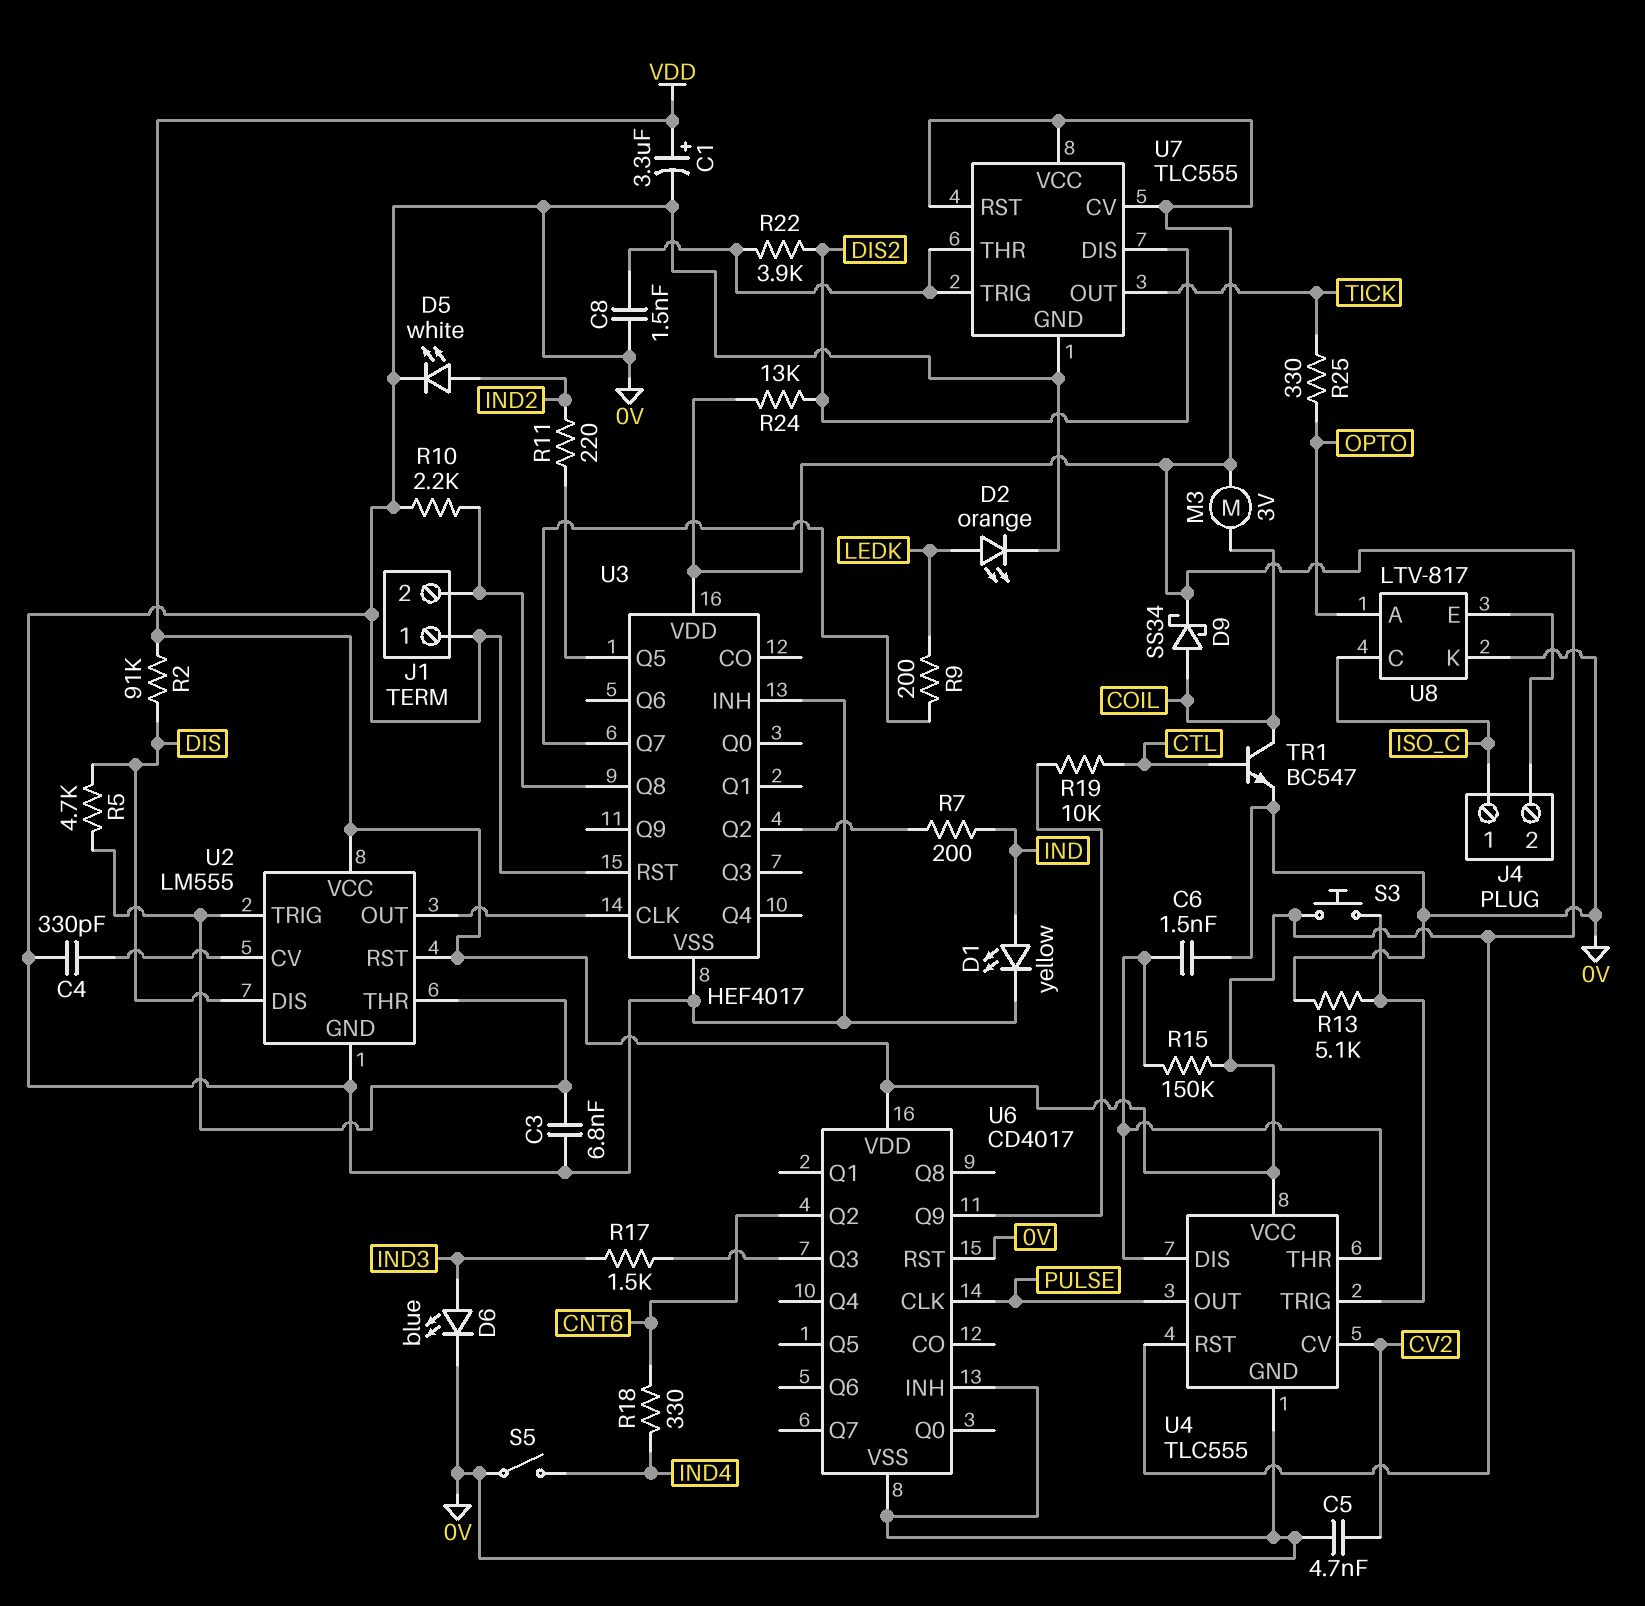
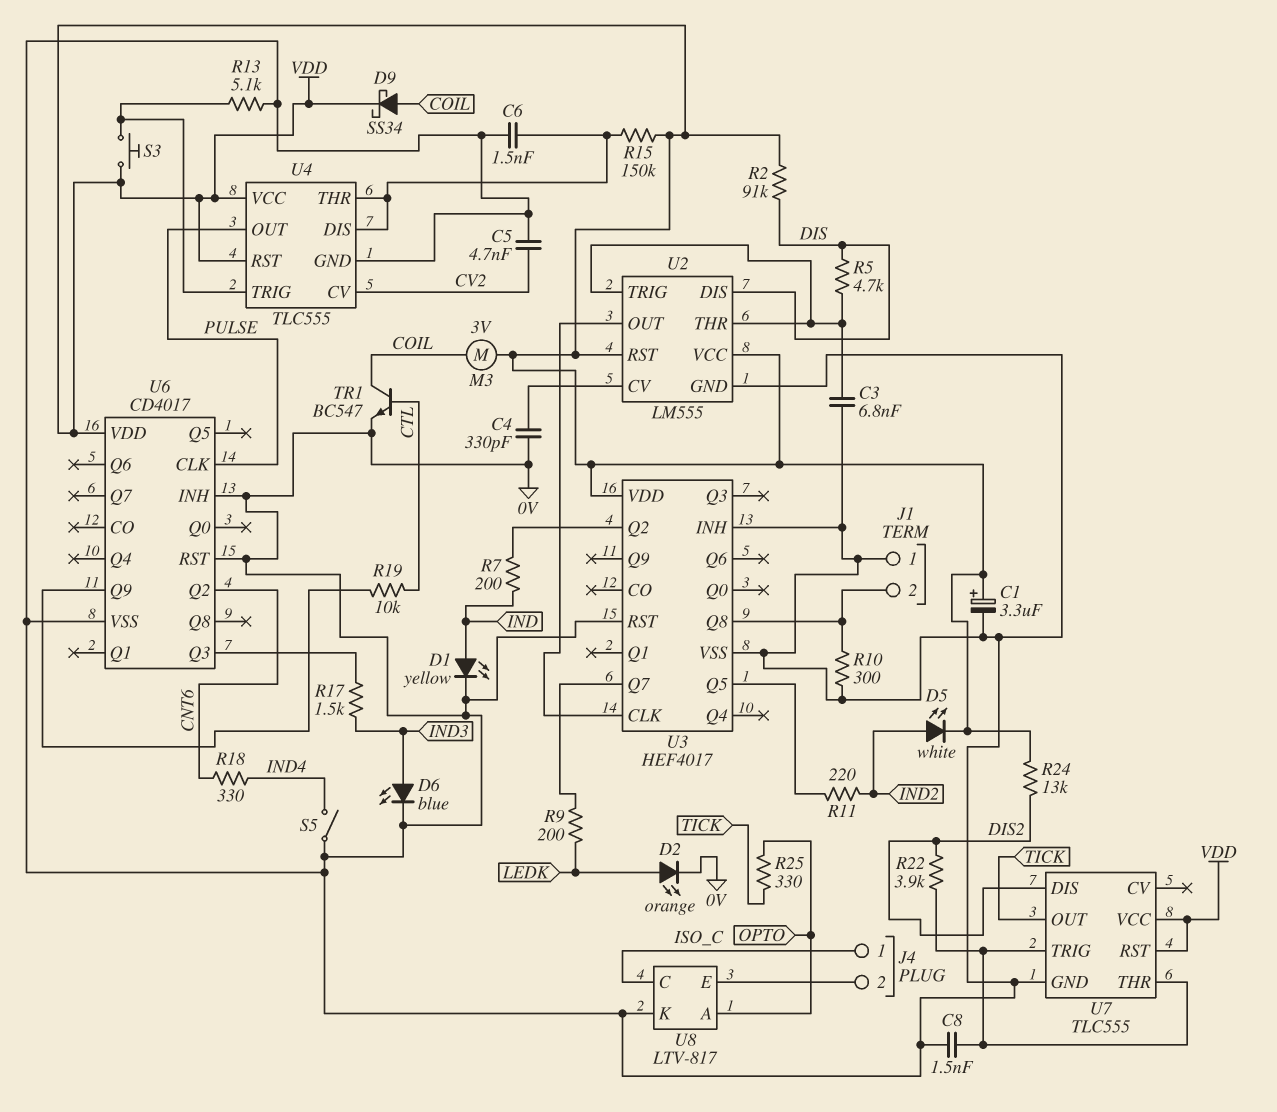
D5: LED white (A IND2, K 0V) -> LED white (A IND2, K VDD)
R10: 2.2k (0V, J1/2) -> 300 (0V, J1/2)
U7 pin CV: VDD -> none

